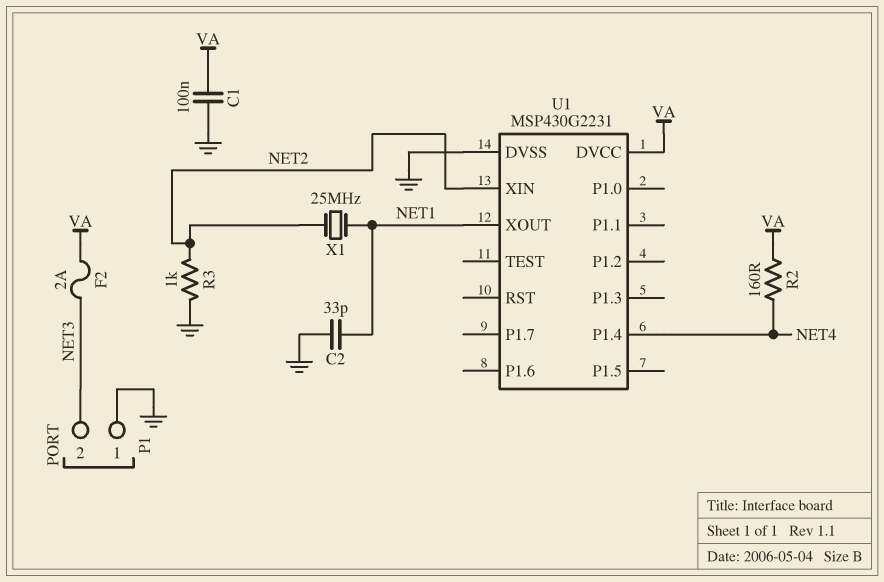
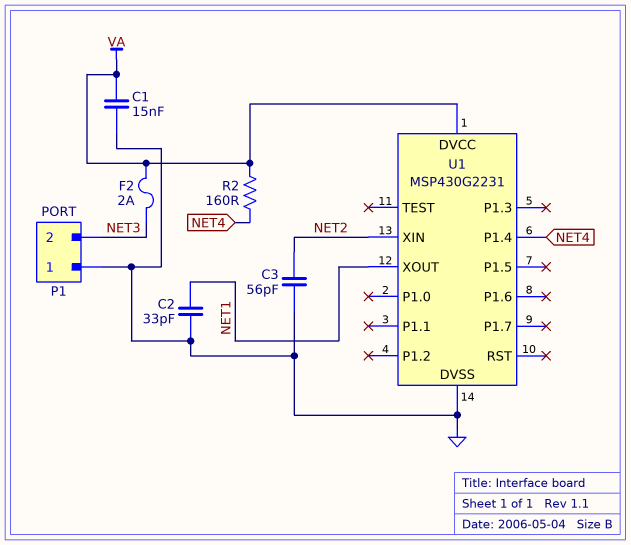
C1: 100nF (GND, VA) -> 15nF (GND, VA)
C3: none -> 56pF (GND, NET2)
R3: 1k (GND, NET2) -> none
X1: 25MHz (NET1, NET2) -> none

